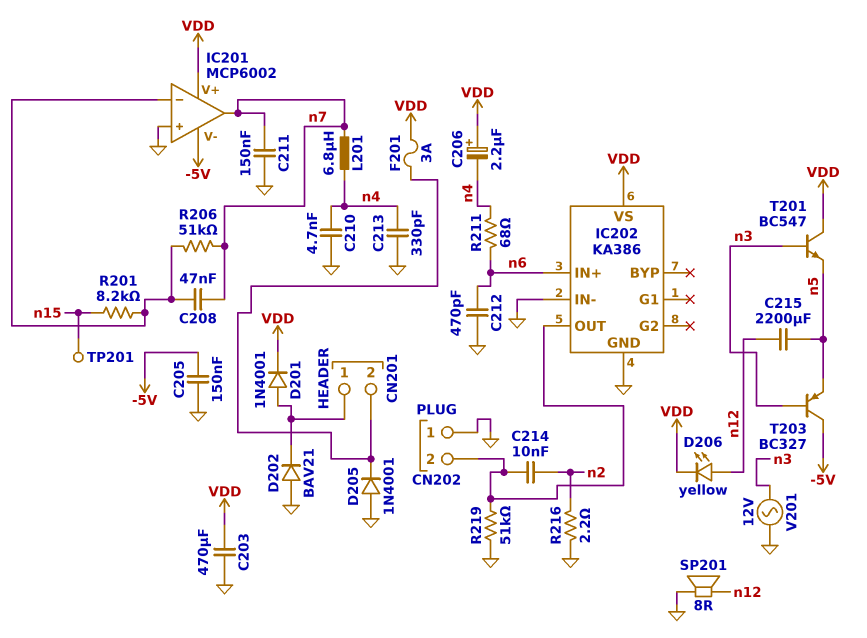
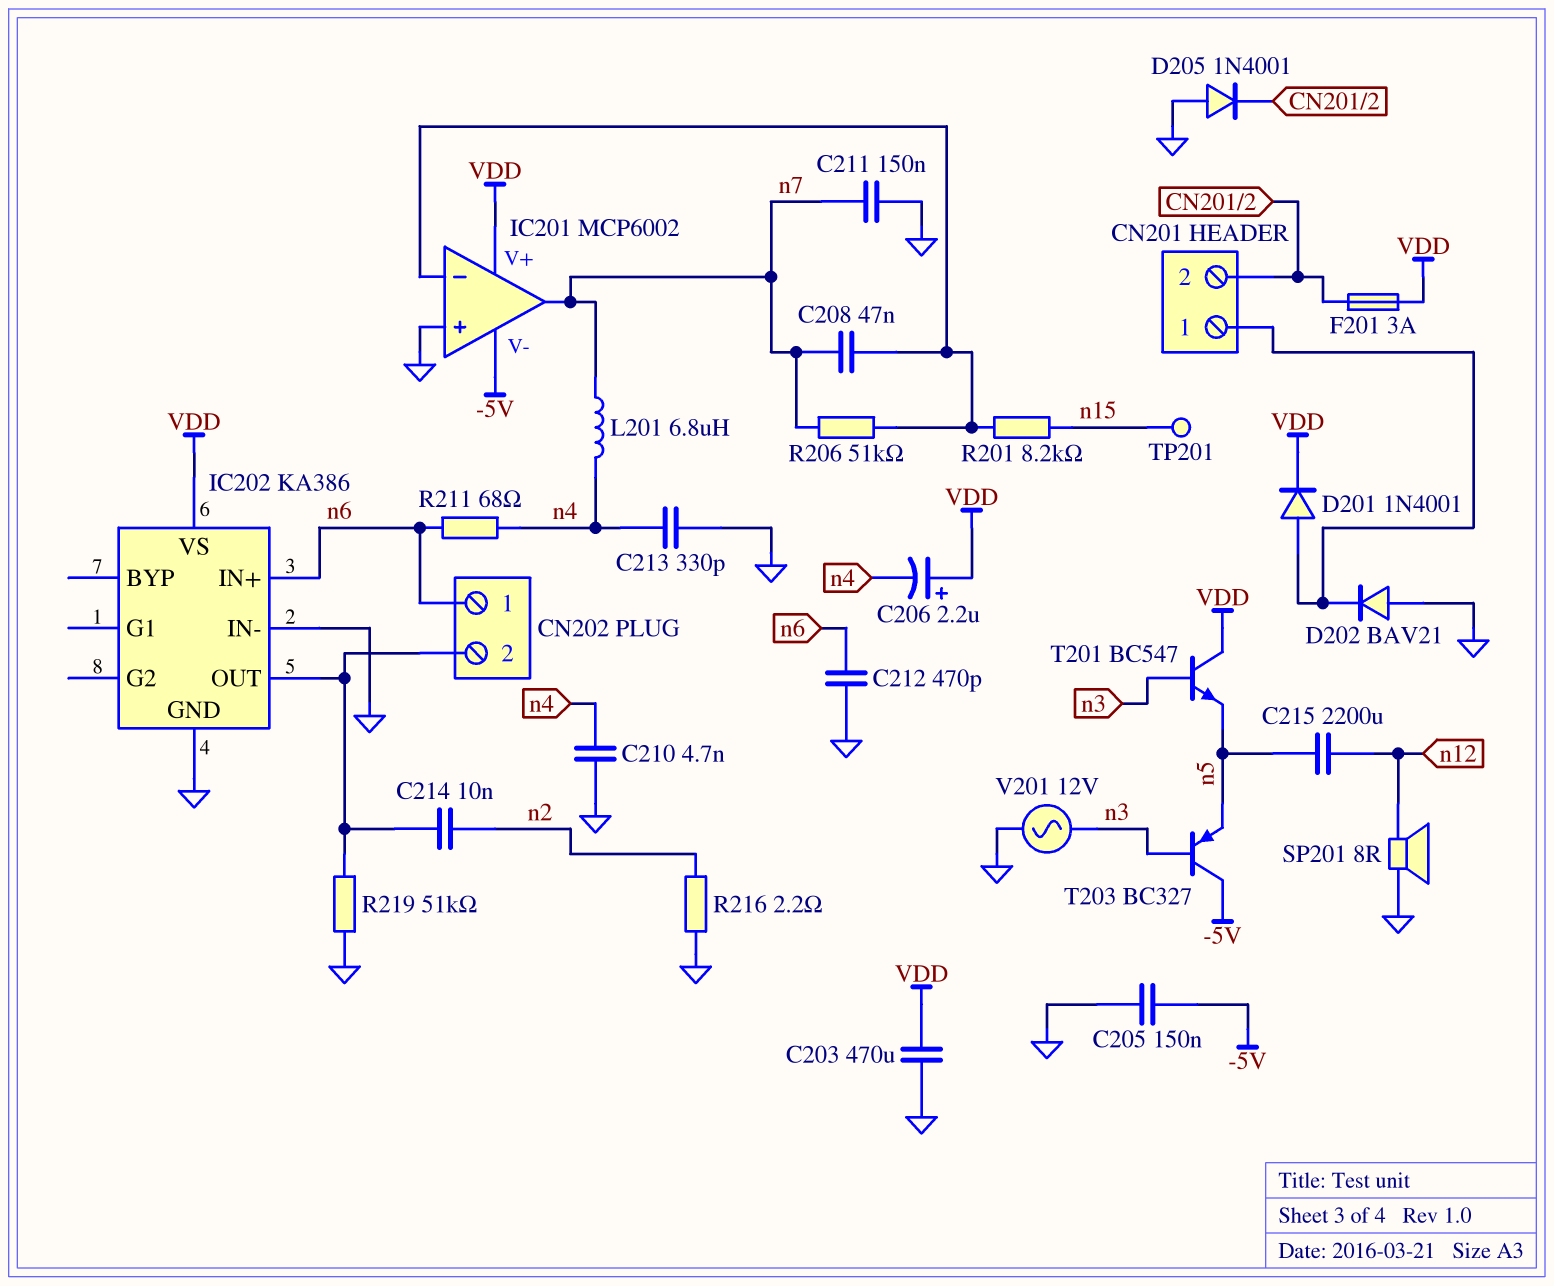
CN202 pin 1: GND -> n6
D206: LED yellow (A n12, K VDD) -> none

